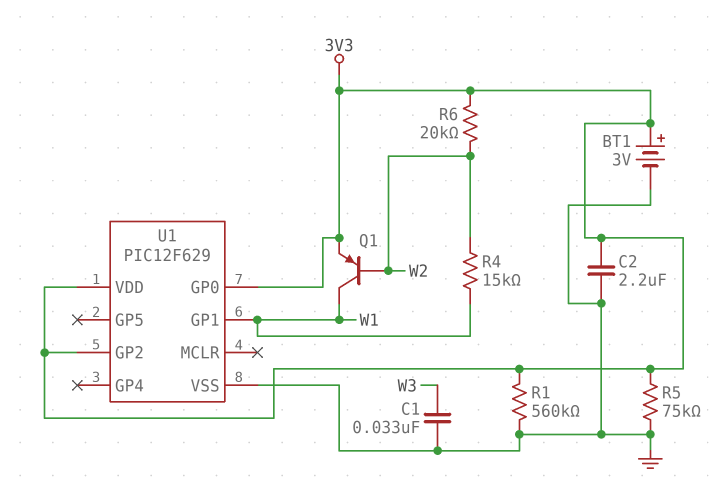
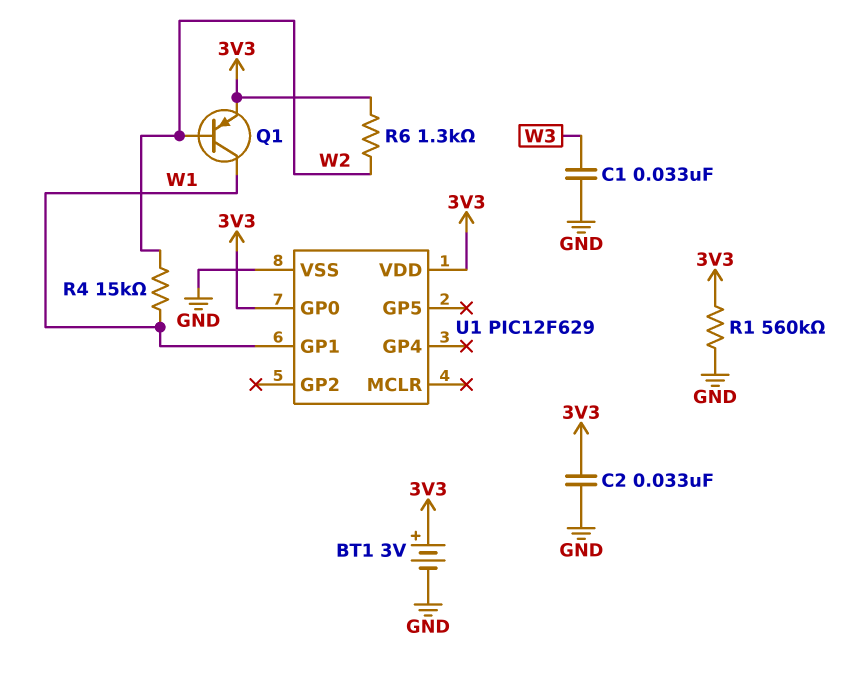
C2: 2.2uF (3V3, GND) -> 33nF (3V3, GND)
R5: 75k (3V3, GND) -> none
R6: 20k (3V3, W2) -> 1.3k (3V3, W2)
U1 pin GP2: 3V3 -> none

